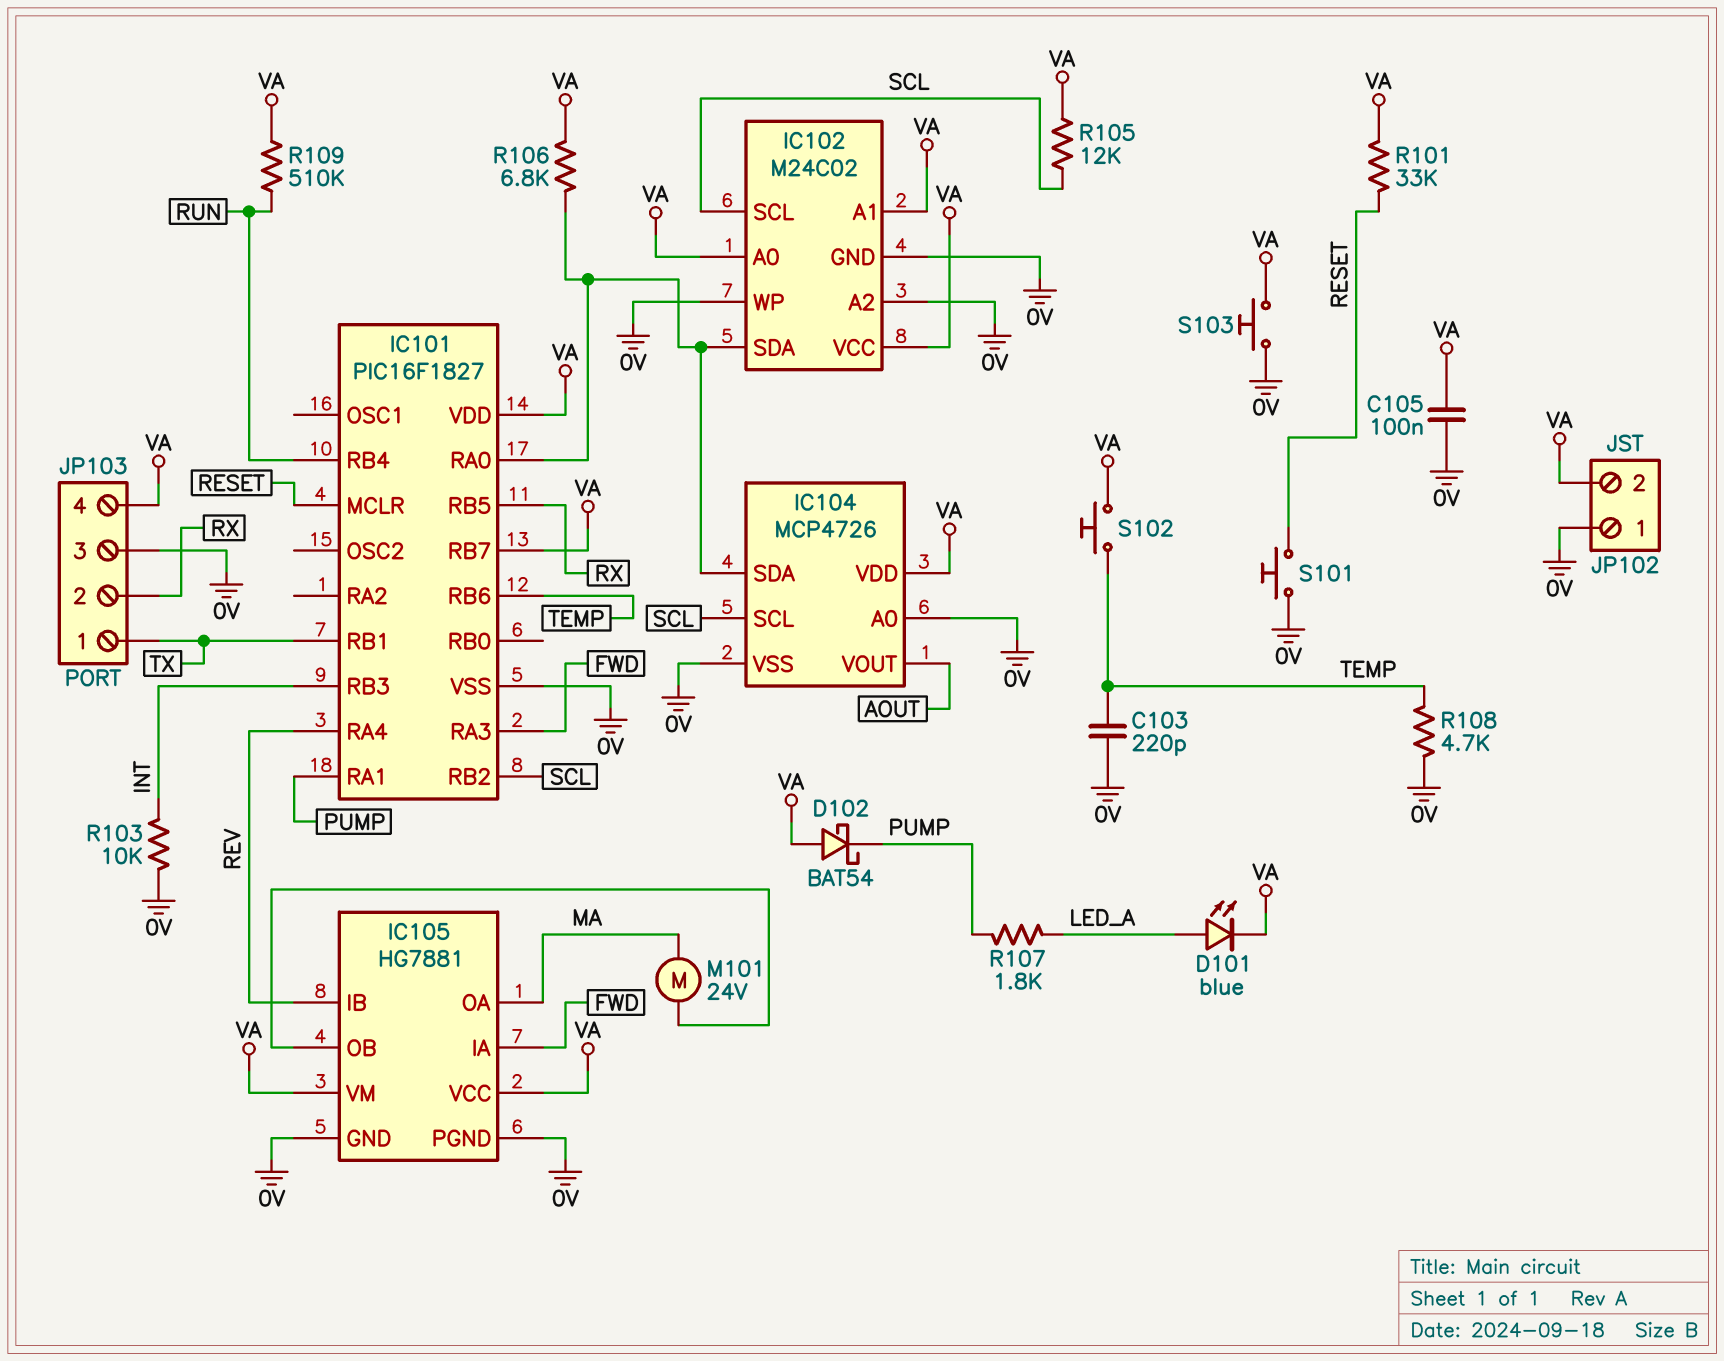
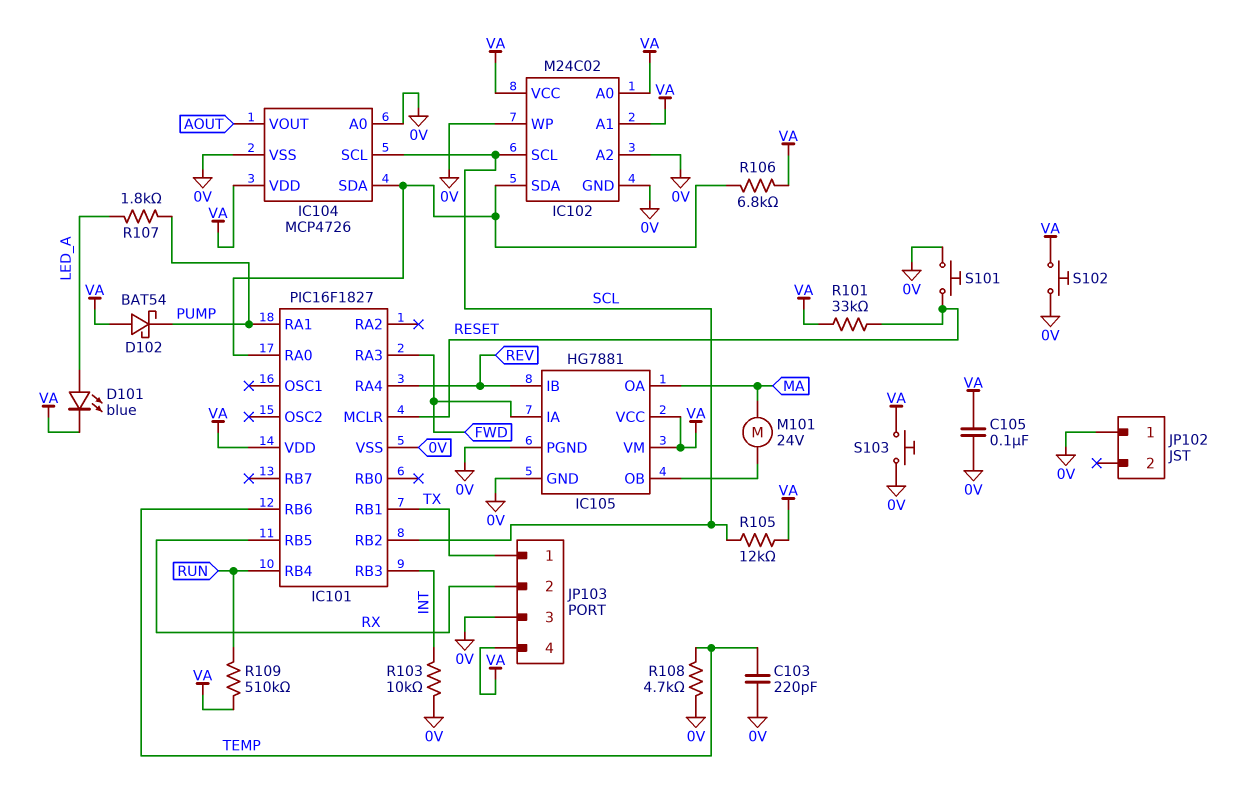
IC101 pin RB7: VA -> none
JP102 pin 2: VA -> none
S102: button (TEMP, VA) -> button (0V, VA)

